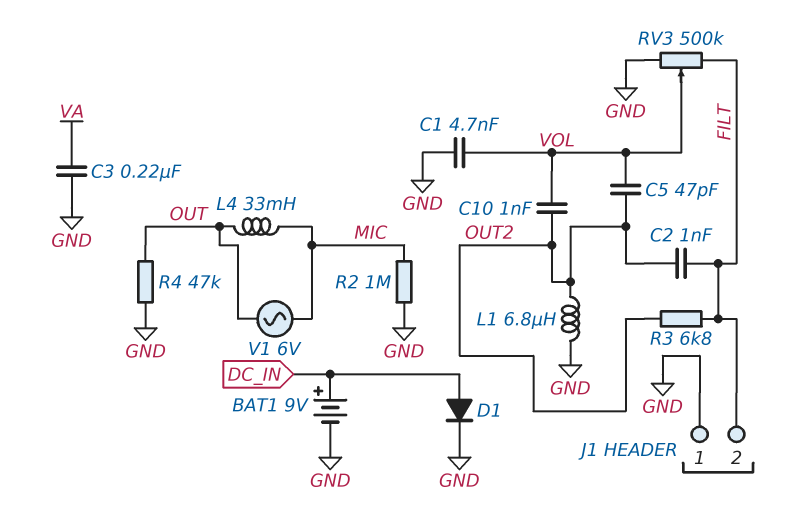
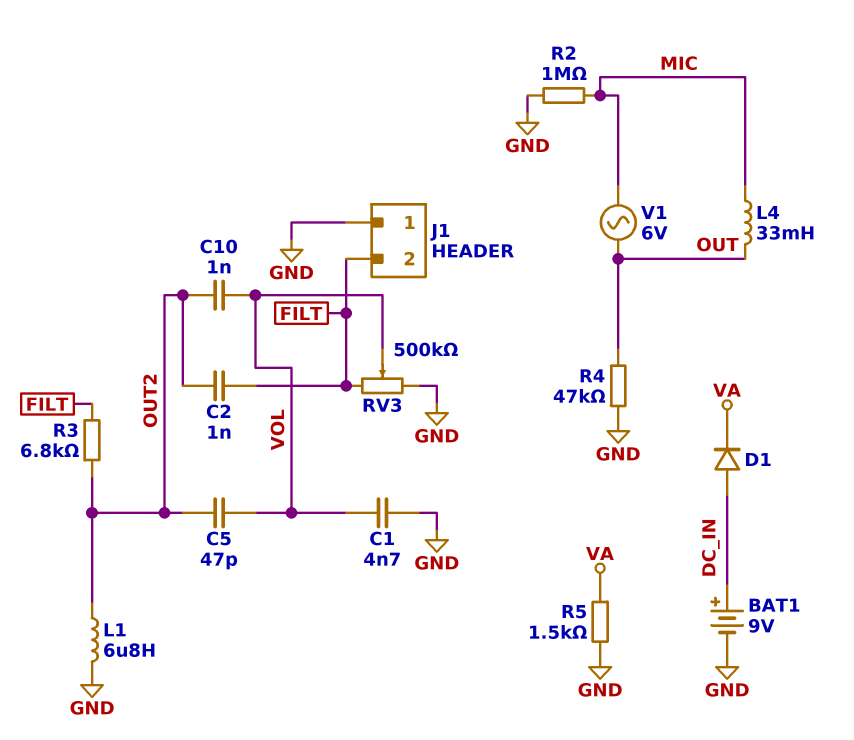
C3: 220nF (GND, VA) -> none
D1: diode (A DC_IN, K GND) -> diode (A DC_IN, K VA)
R5: none -> 1.5k (GND, VA)

